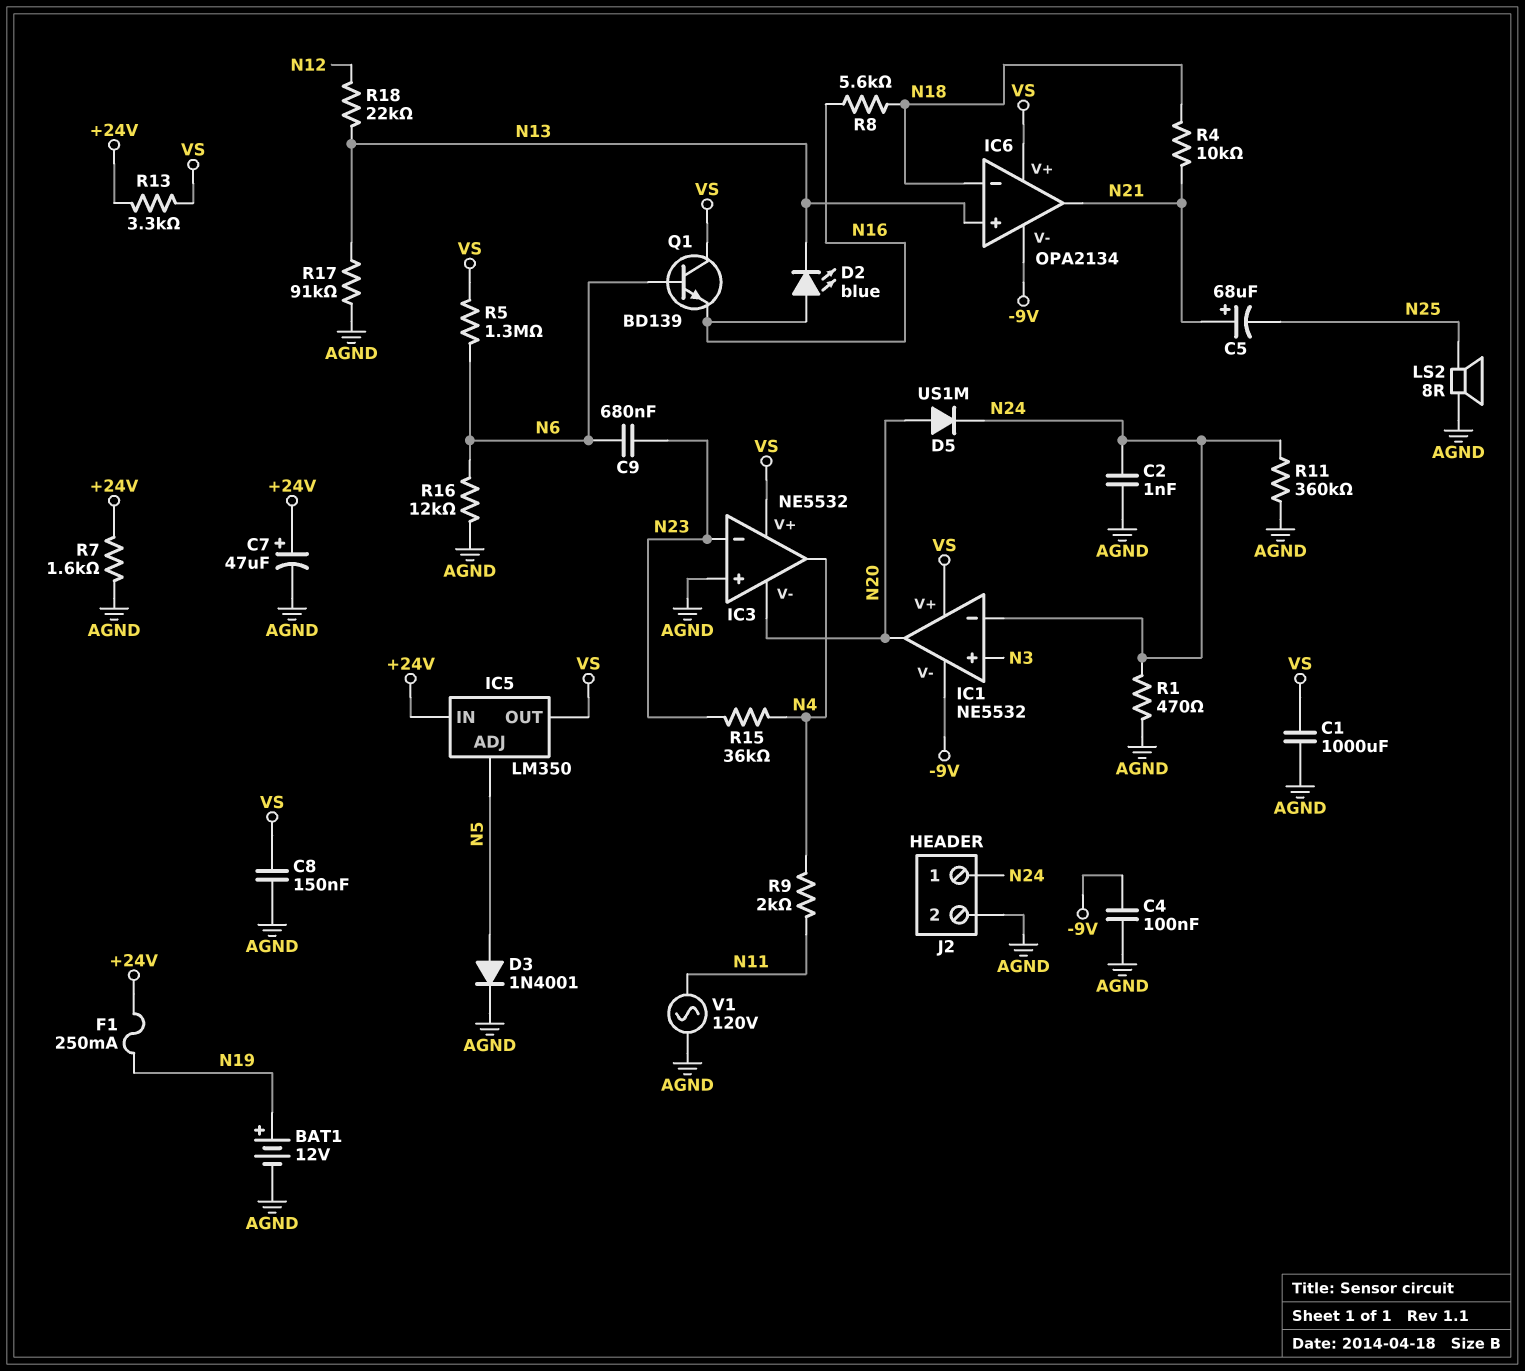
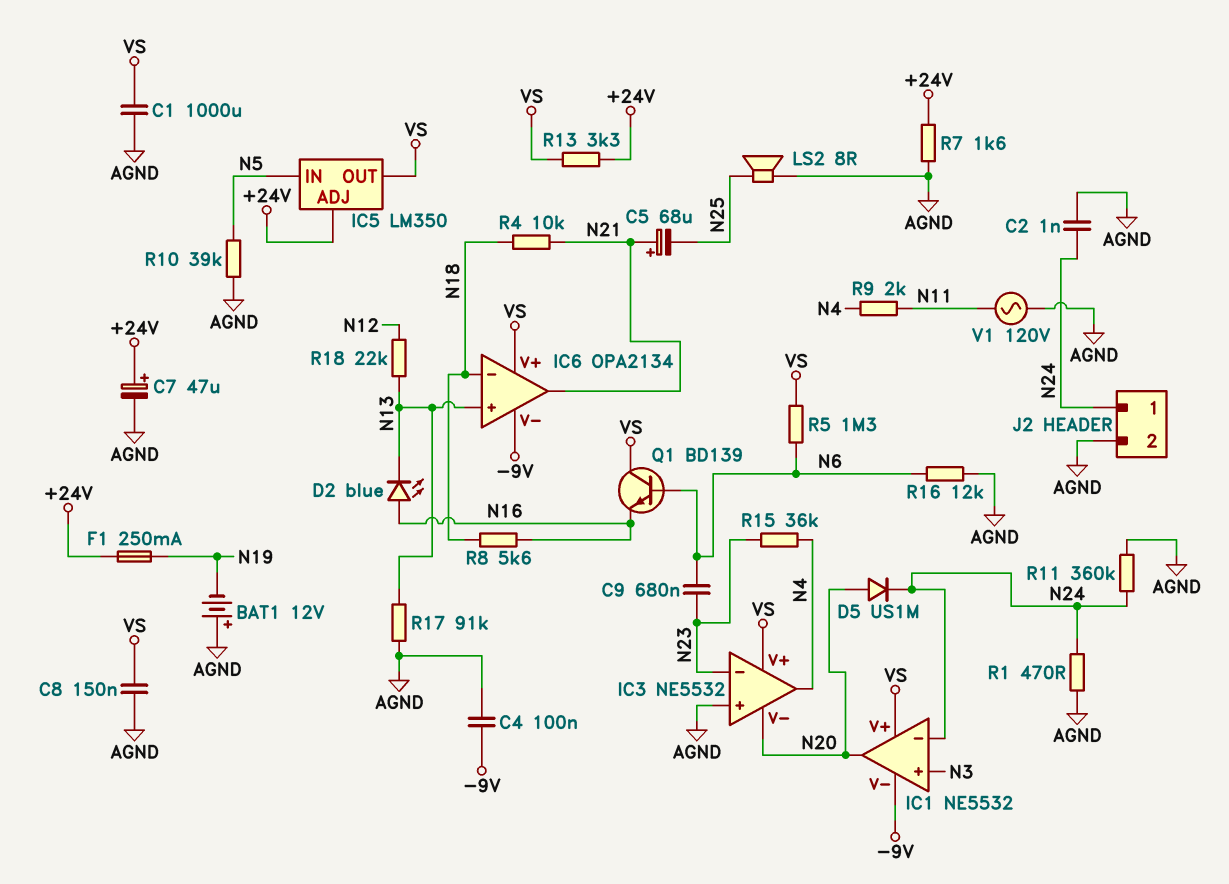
BAT1: 12V (plus N19, minus AGND) -> 12V (plus AGND, minus N19)
D3: diode 1N4001 (A N5, K AGND) -> none
IC5 pin ADJ: N5 -> +24V
IC5 pin IN: +24V -> N5
R10: none -> 39k (AGND, N5)

